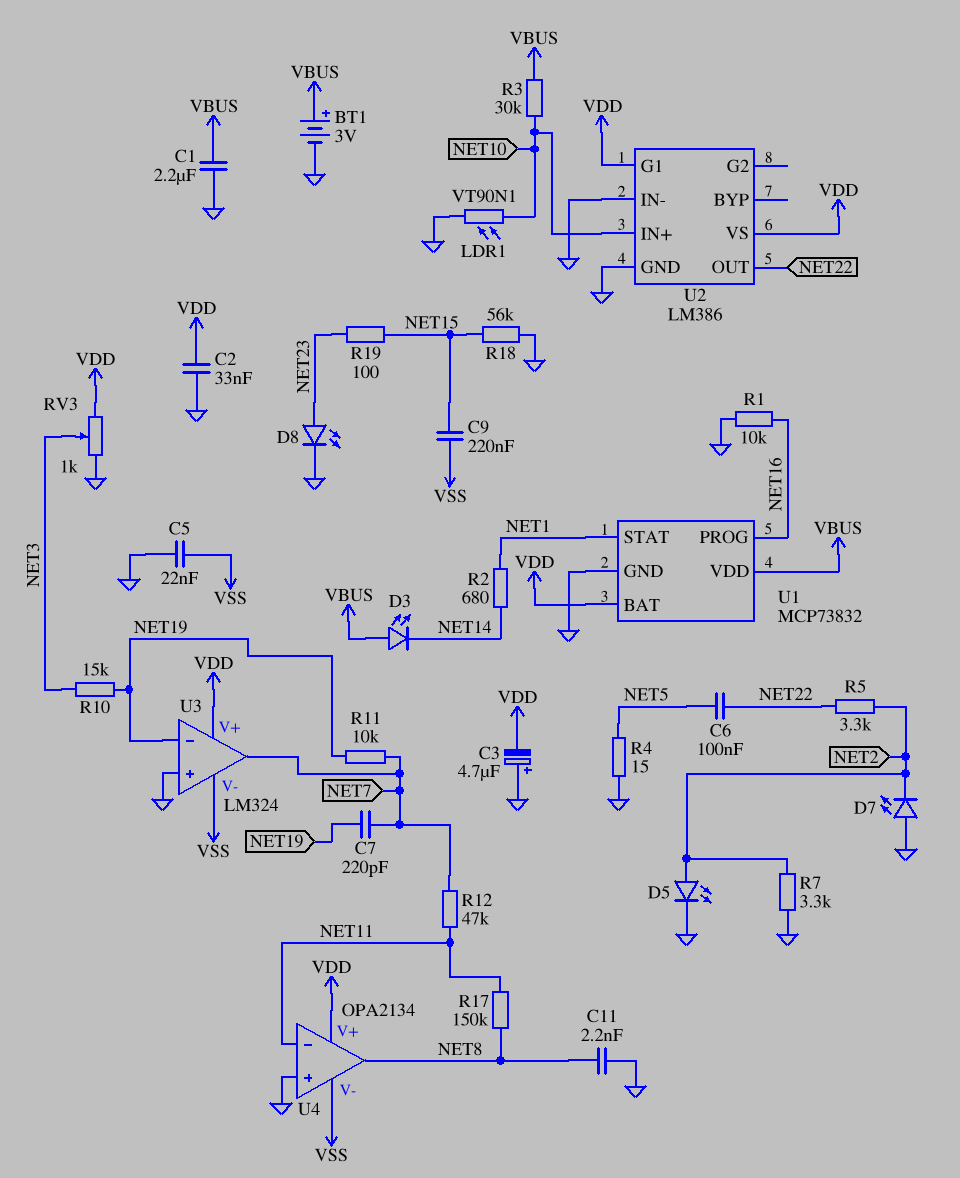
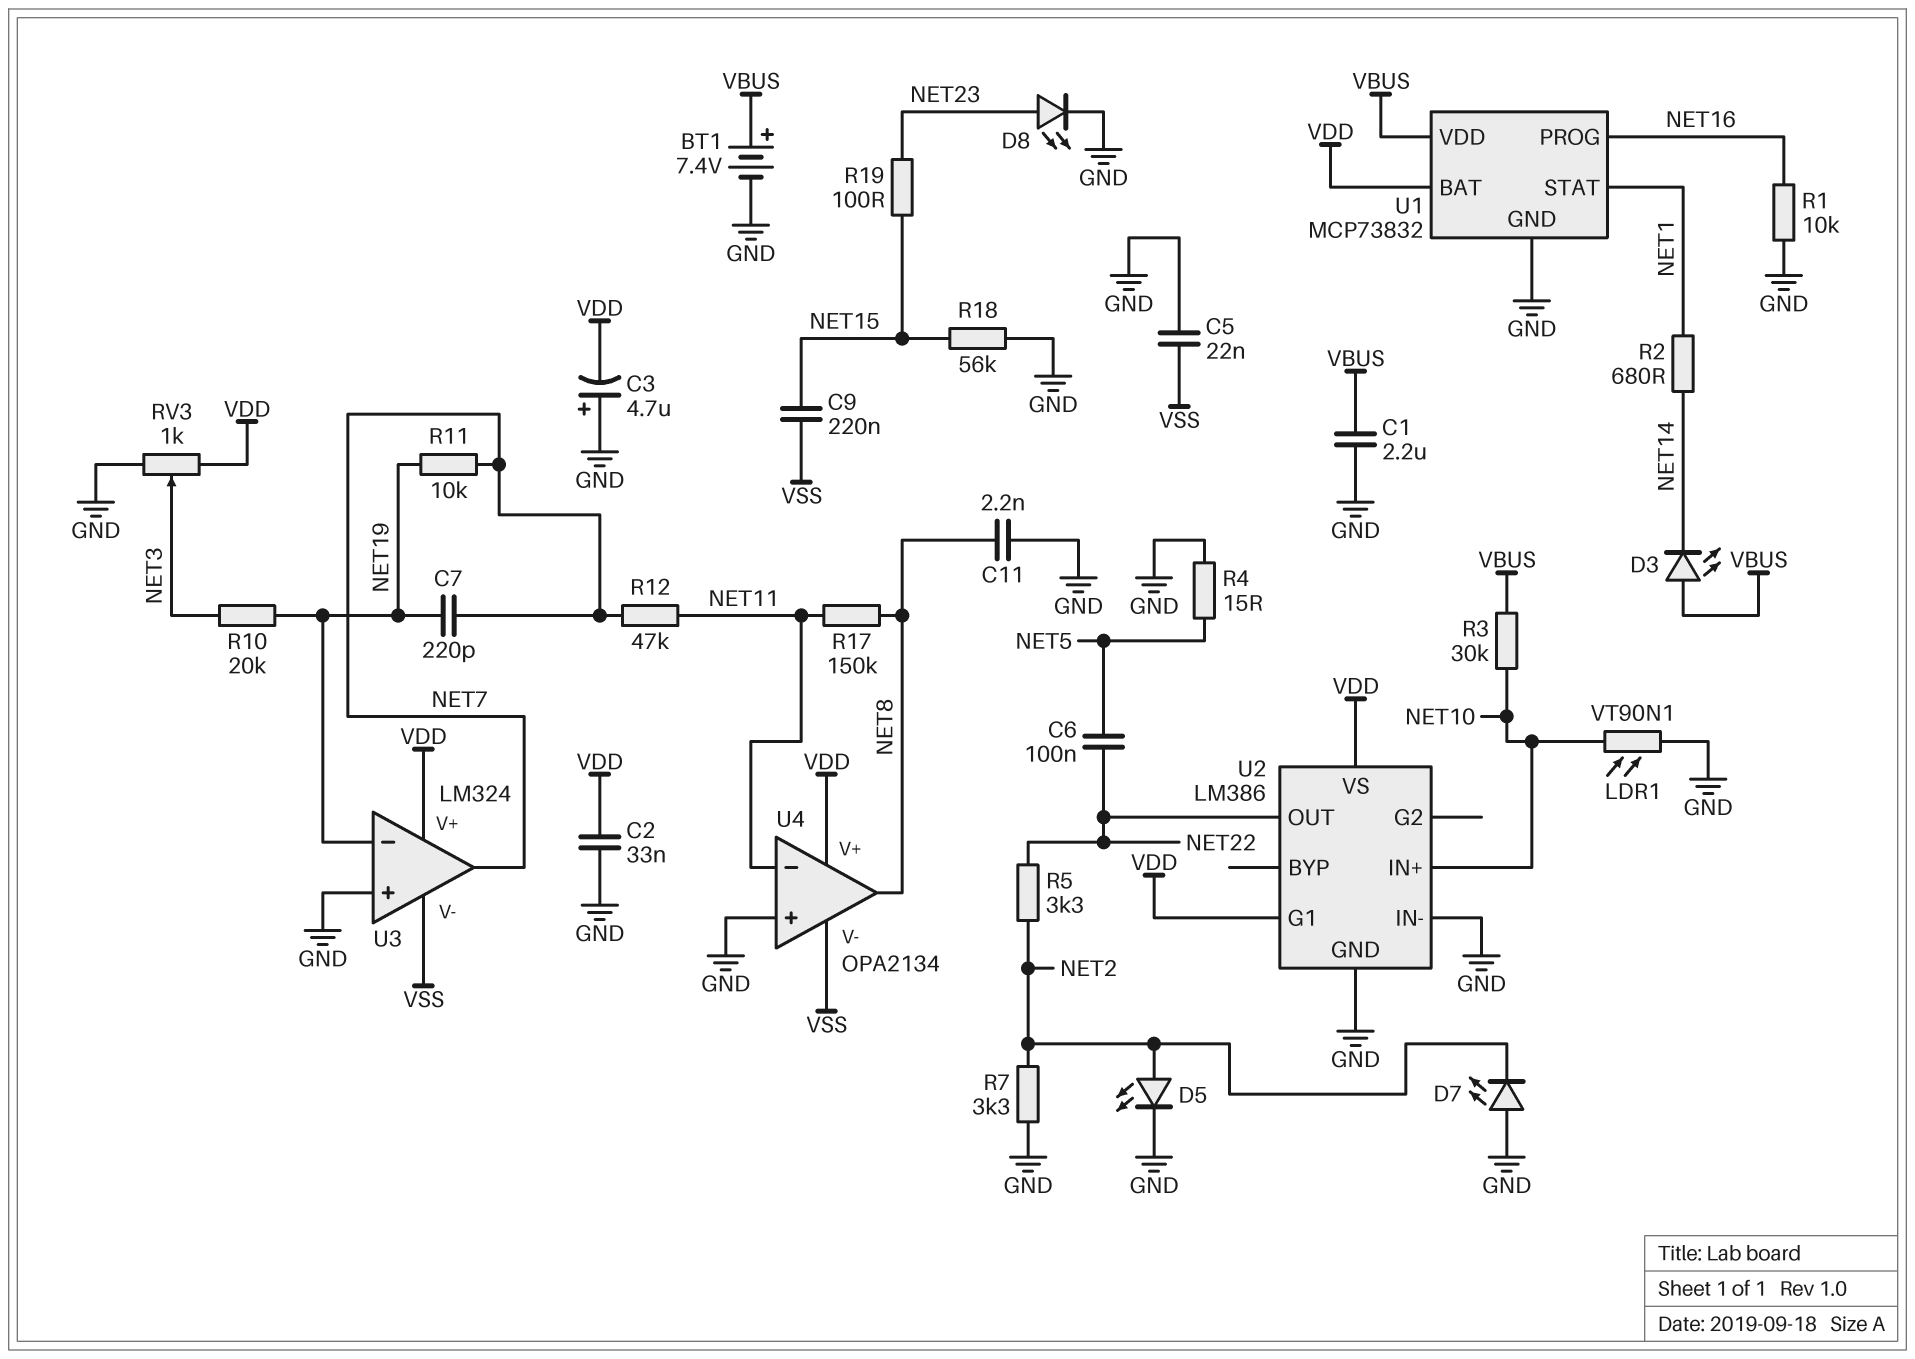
BT1: 3V (plus VBUS, minus GND) -> 7.4V (plus VBUS, minus GND)
R10: 15k (NET3, NET19) -> 20k (NET3, NET19)

